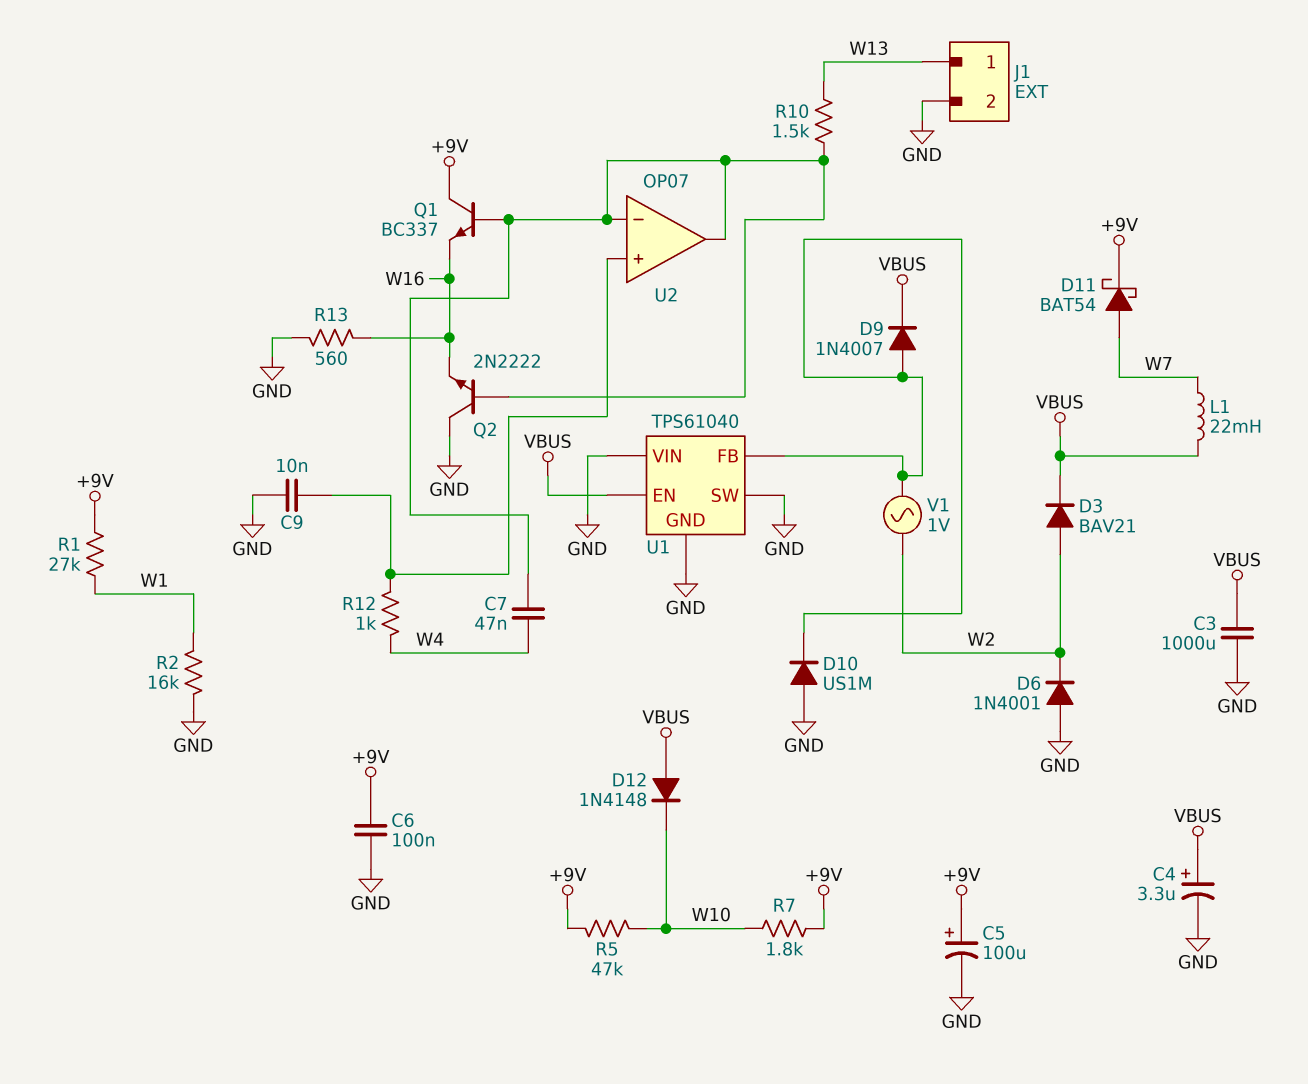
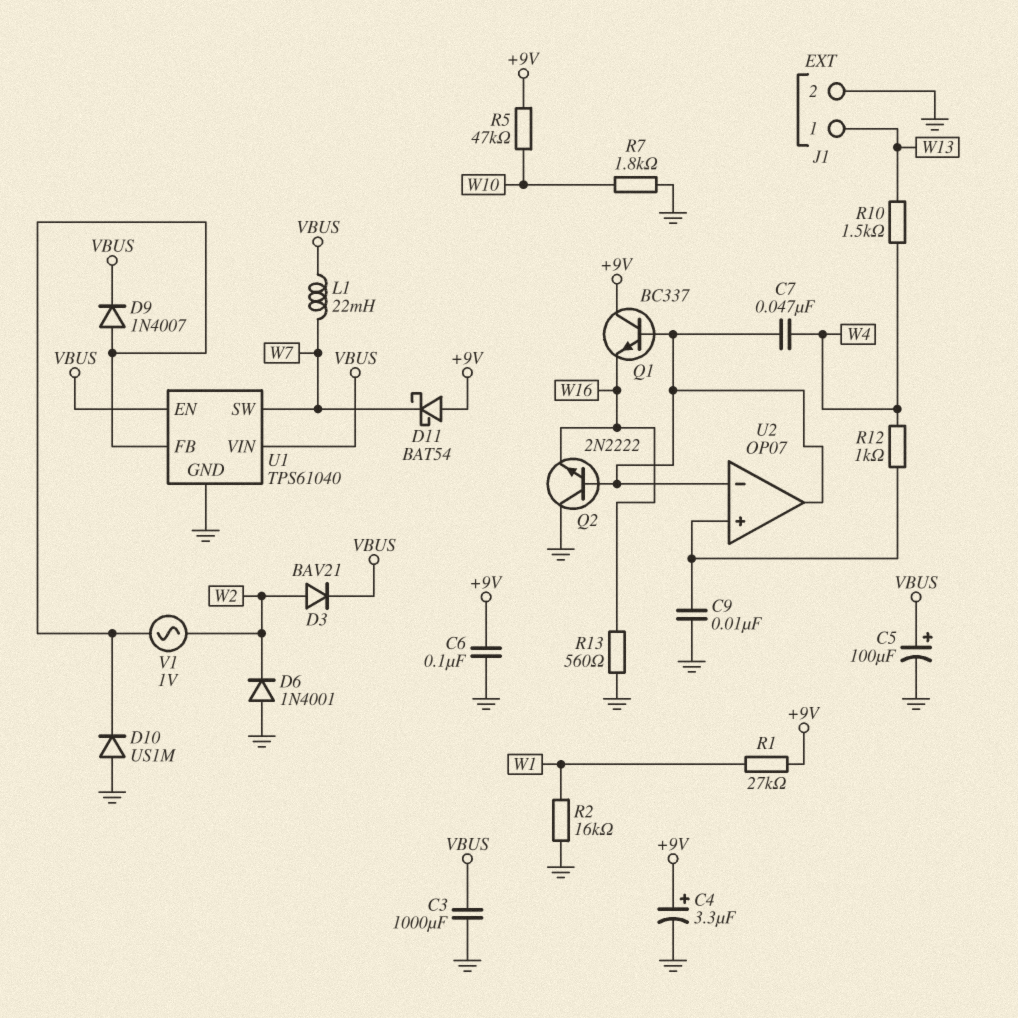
C4: 3.3uF (plus VBUS, minus GND) -> 3.3uF (plus +9V, minus GND)
C5: 100uF (plus +9V, minus GND) -> 100uF (plus VBUS, minus GND)
D11: schottky BAT54 (A W7, K +9V) -> schottky BAT54 (A +9V, K W7)
D12: diode 1N4148 (A VBUS, K W10) -> none
R7: 1.8k (+9V, W10) -> 1.8k (GND, W10)
R10: 1.5k (U2/in-, W13) -> 1.5k (W4, W13)
U1 pin SW: GND -> W7
U1 pin VIN: GND -> VBUS

